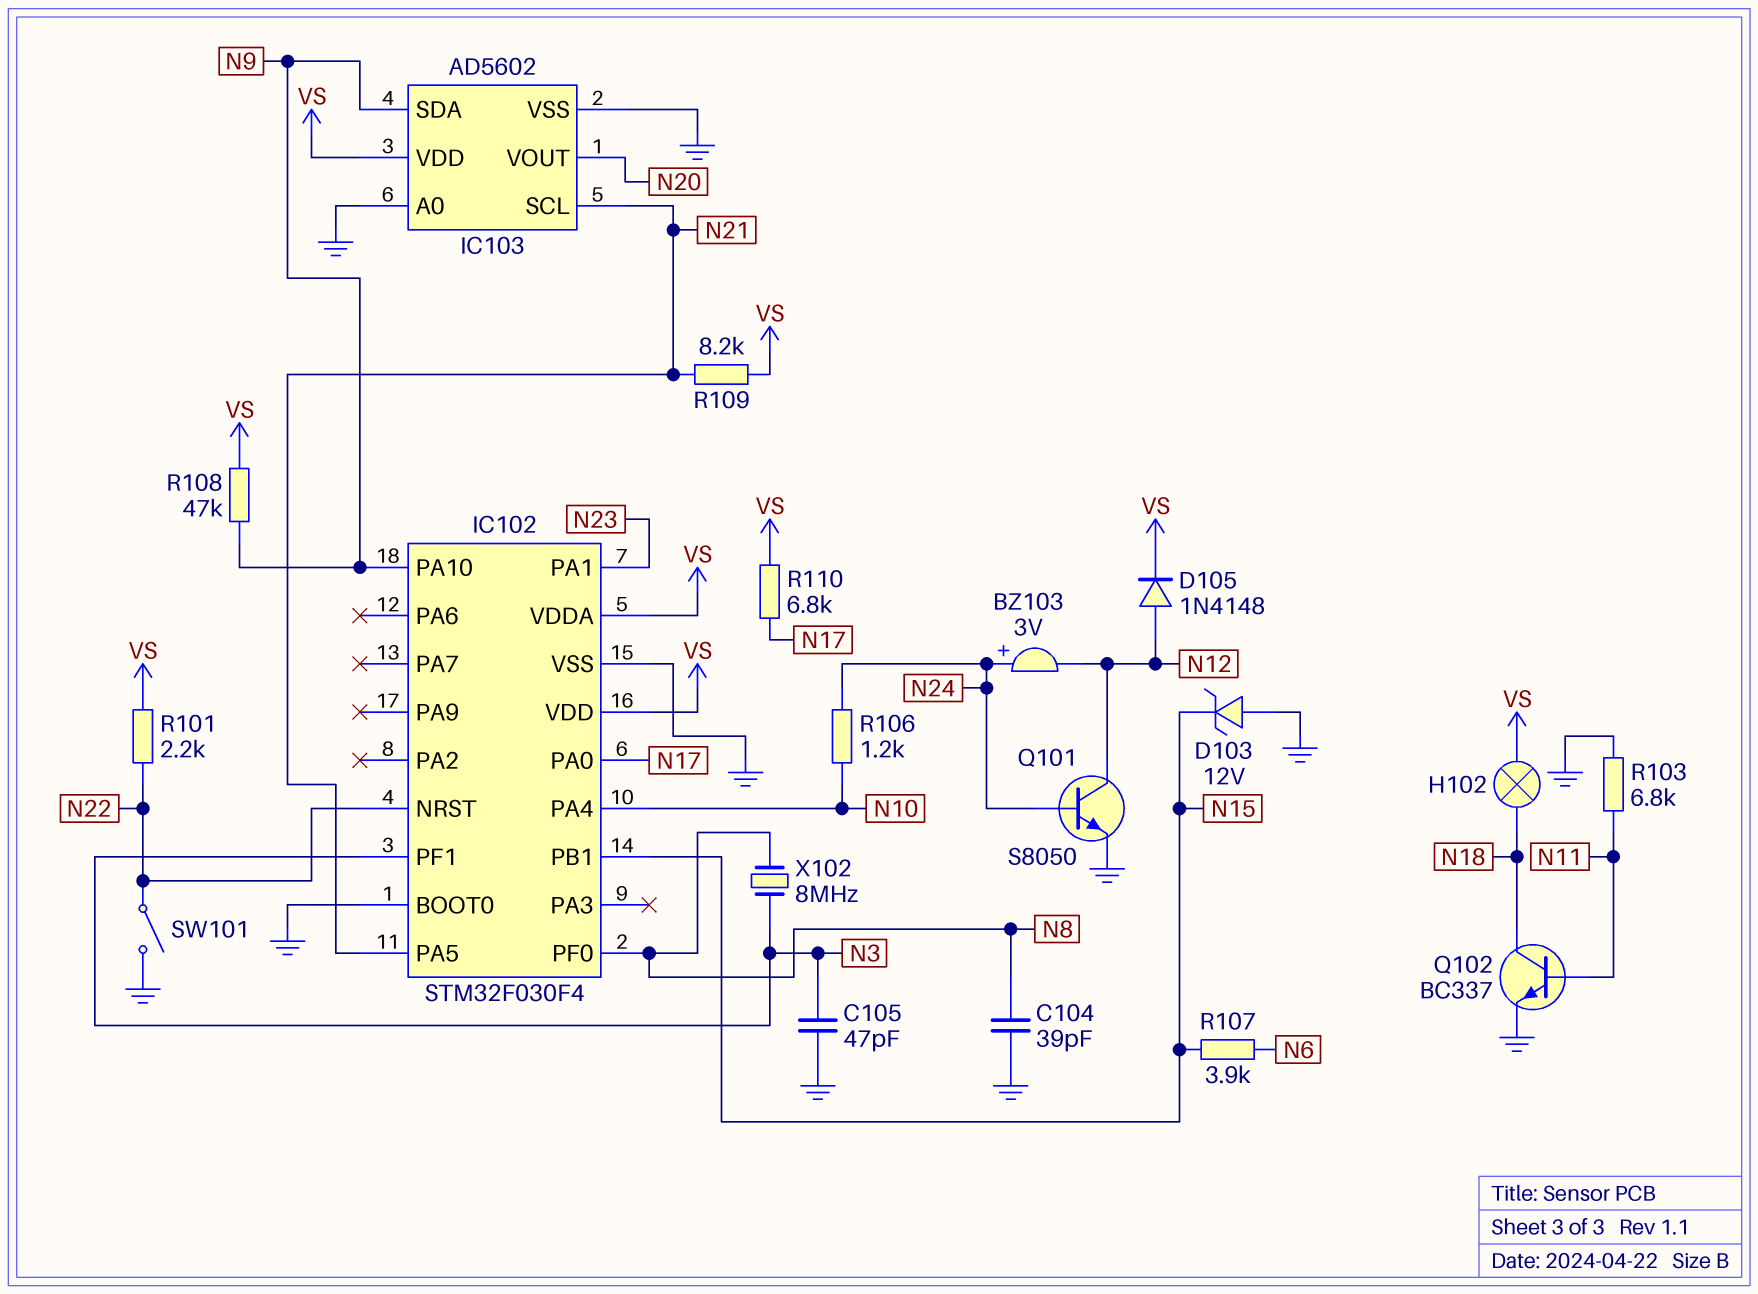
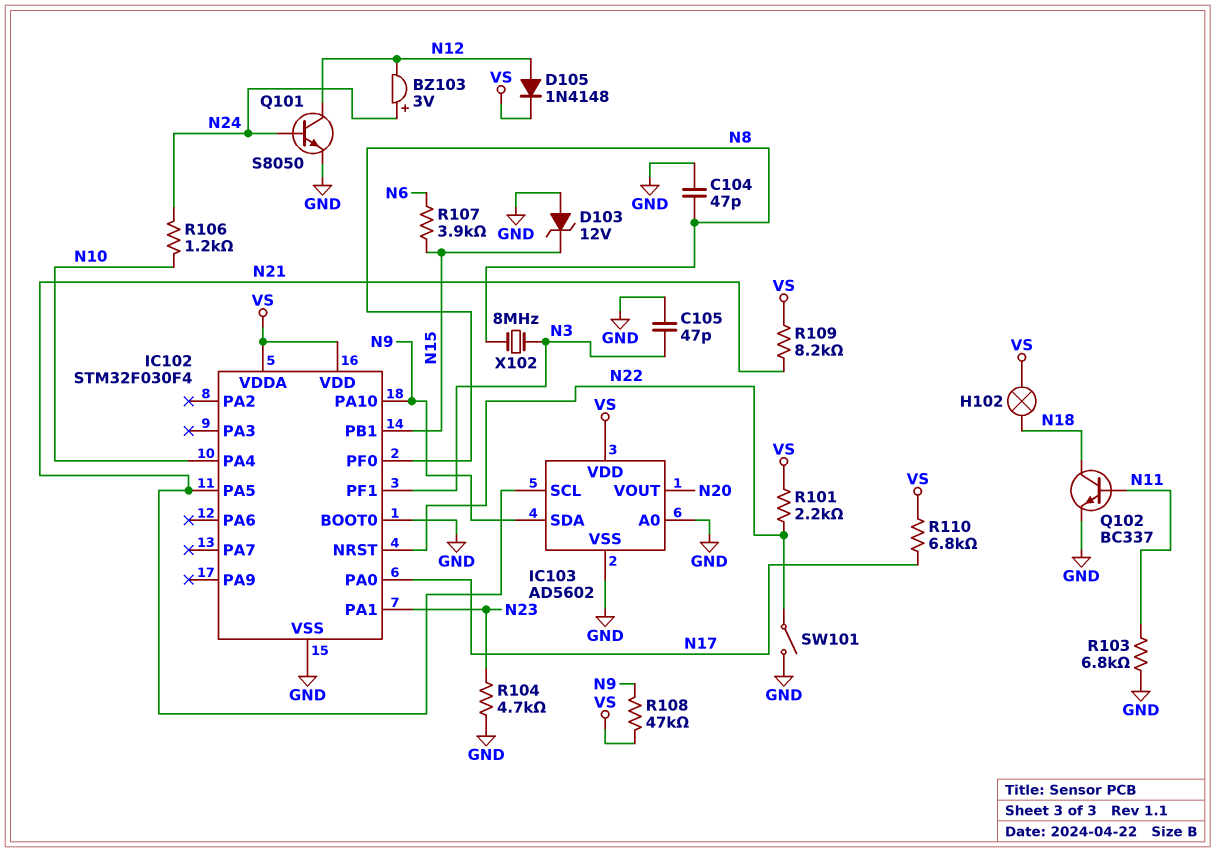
C104: 39pF (GND, N8) -> 47pF (GND, N8)
R104: none -> 4.7k (GND, N23)

